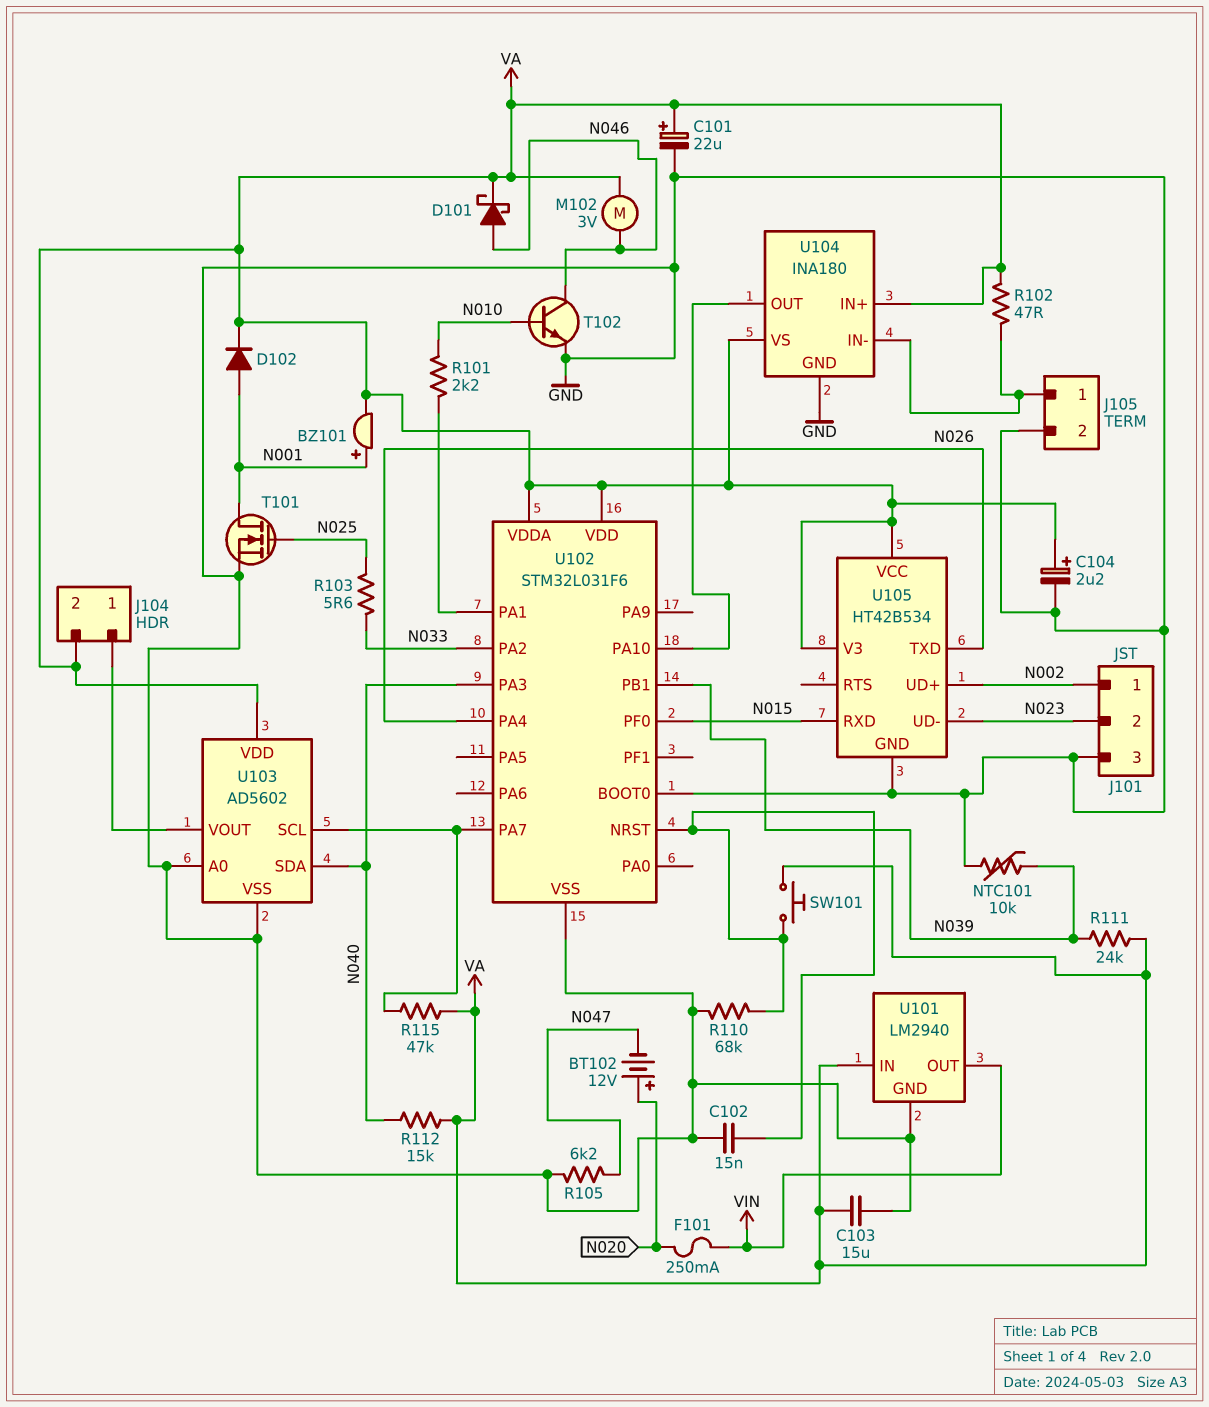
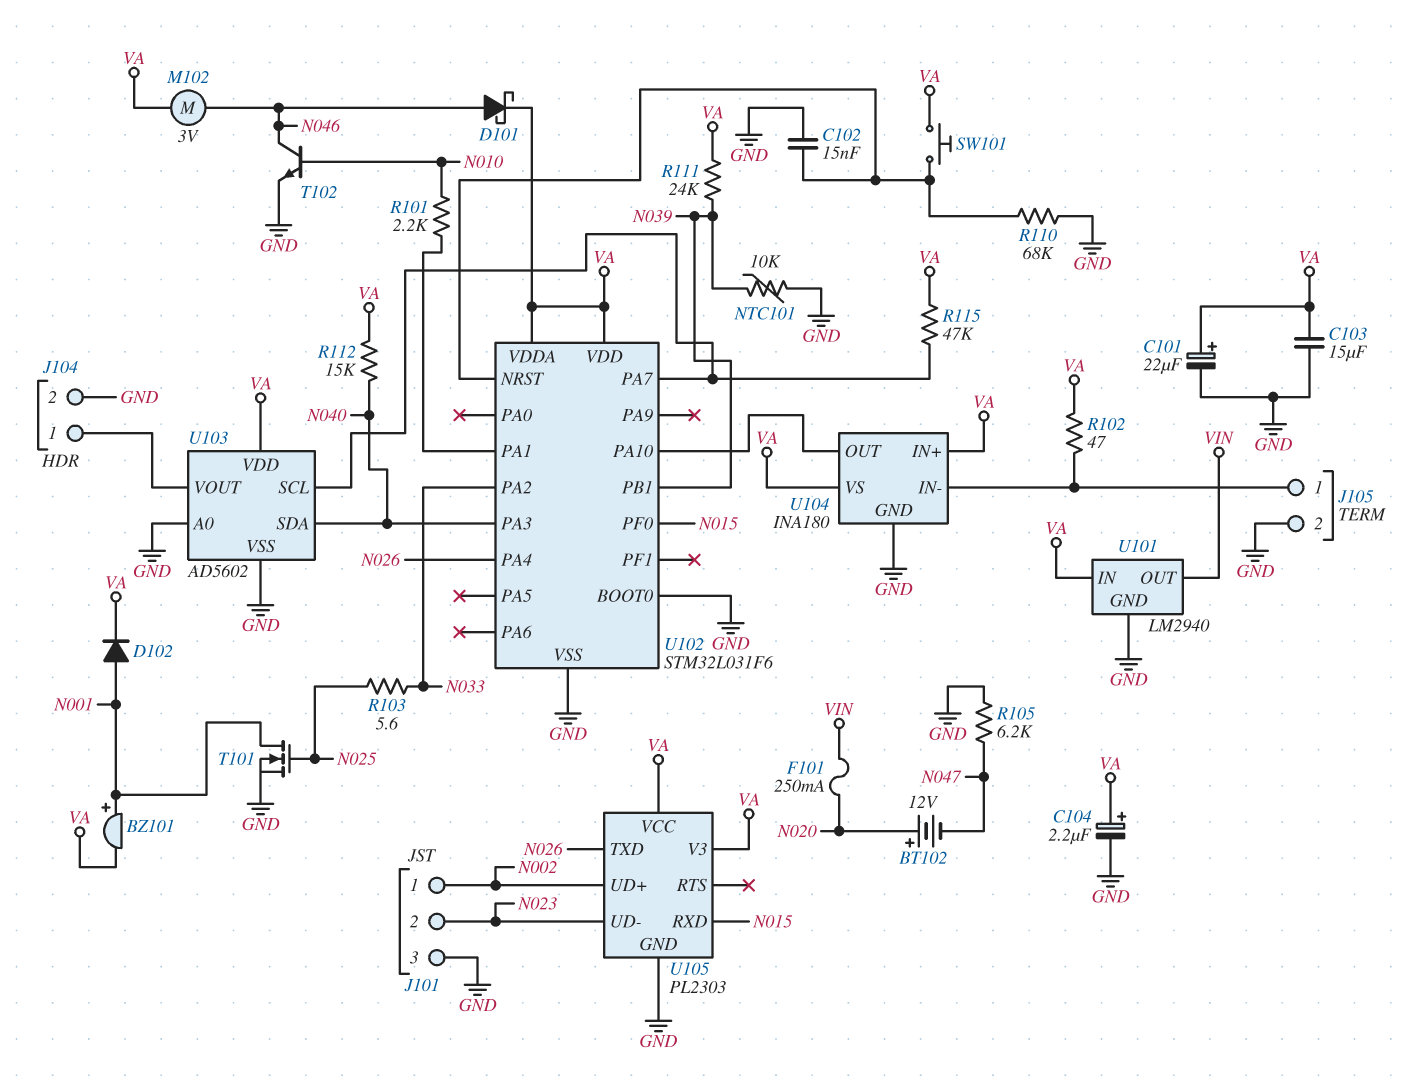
J104 pin 2: VA -> GND
U105: HT42B534 -> PL2303

